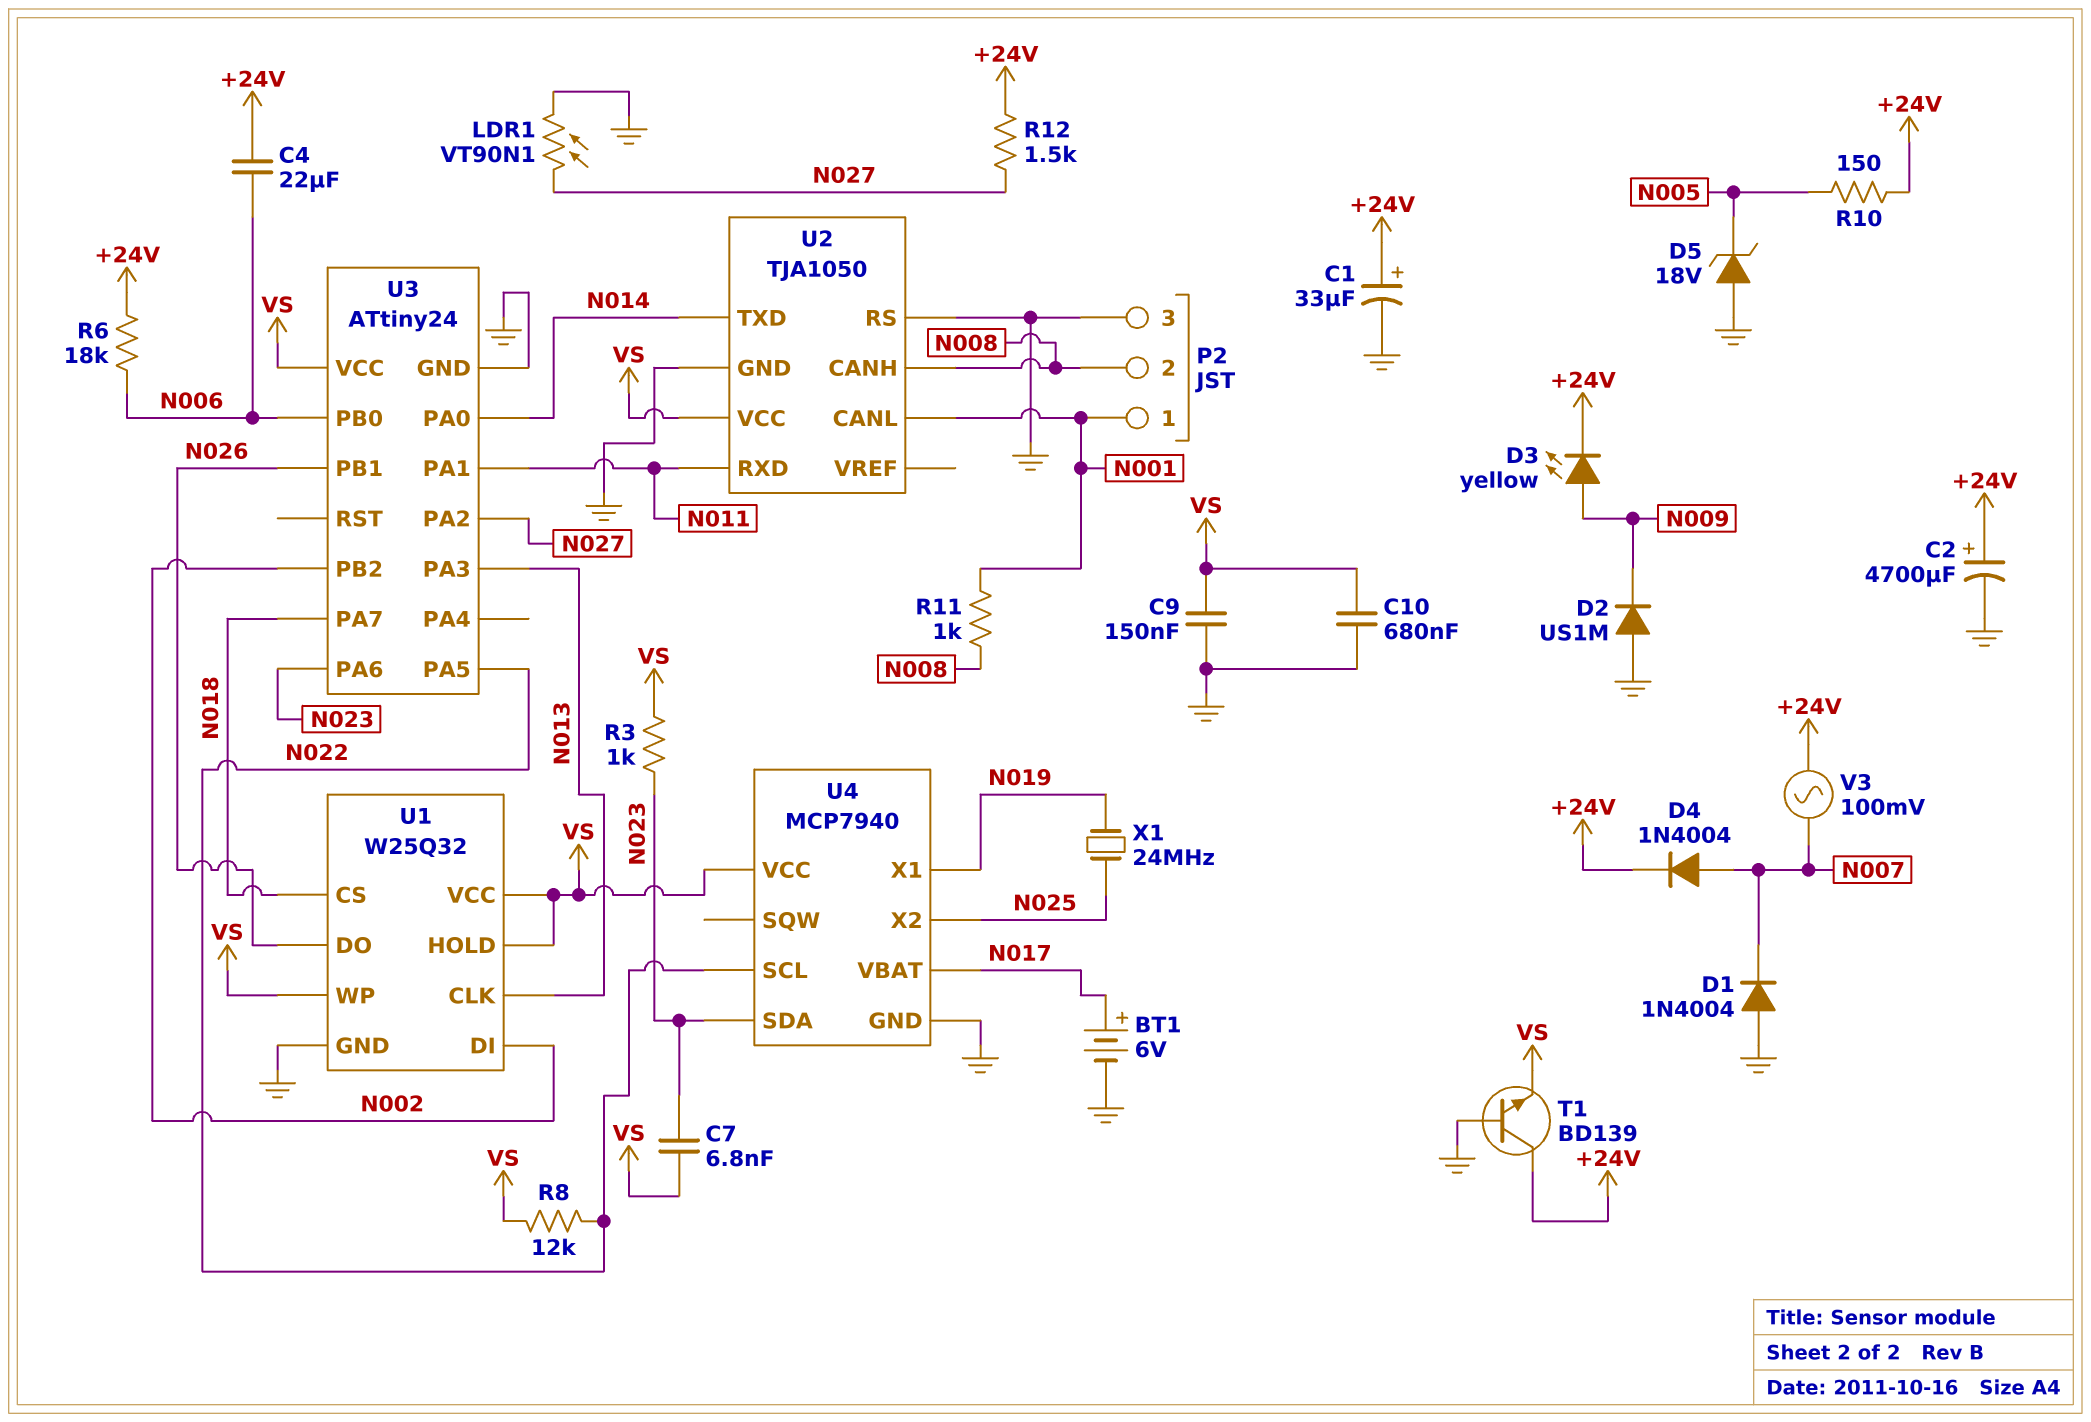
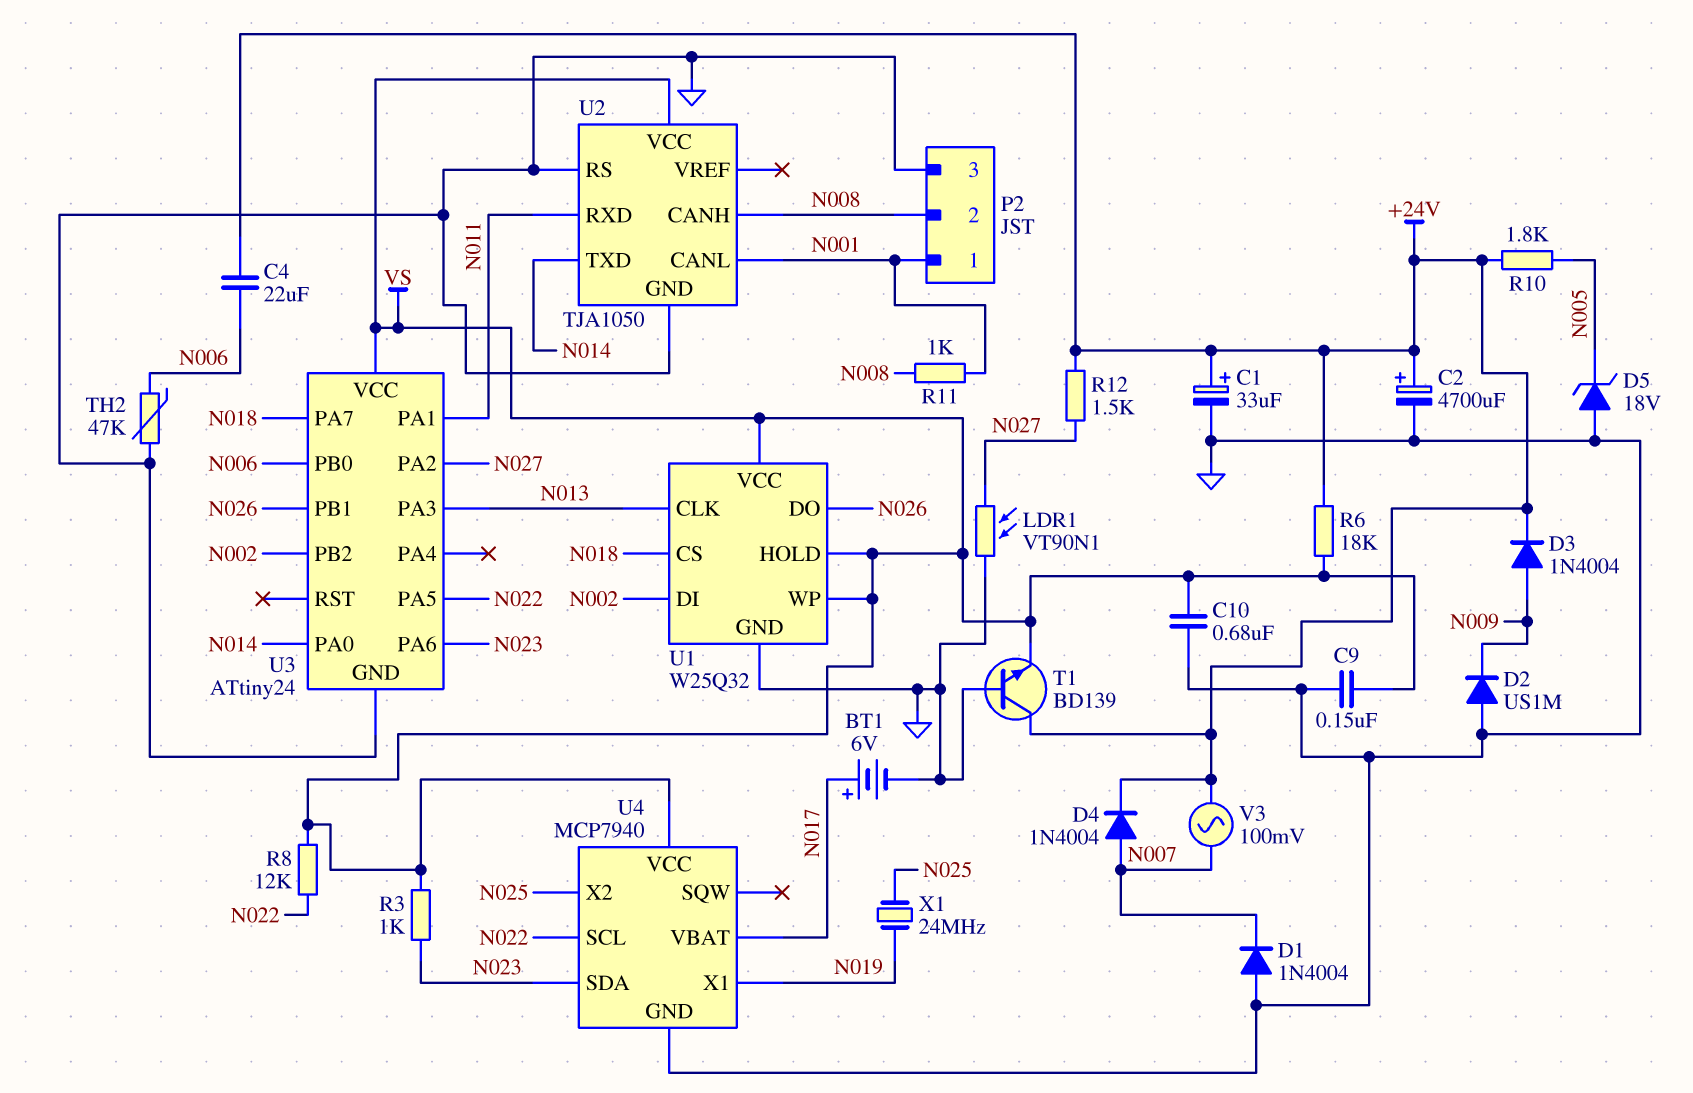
C7: 6.8nF (N023, VS) -> none
D3: LED yellow (A N009, K +24V) -> diode 1N4004 (A N009, K +24V)
R6: 18k (+24V, N006) -> 18k (+24V, VS)
R10: 150 (+24V, N005) -> 1.8k (+24V, N005)
TH2: none -> 47k (GND, N006)

